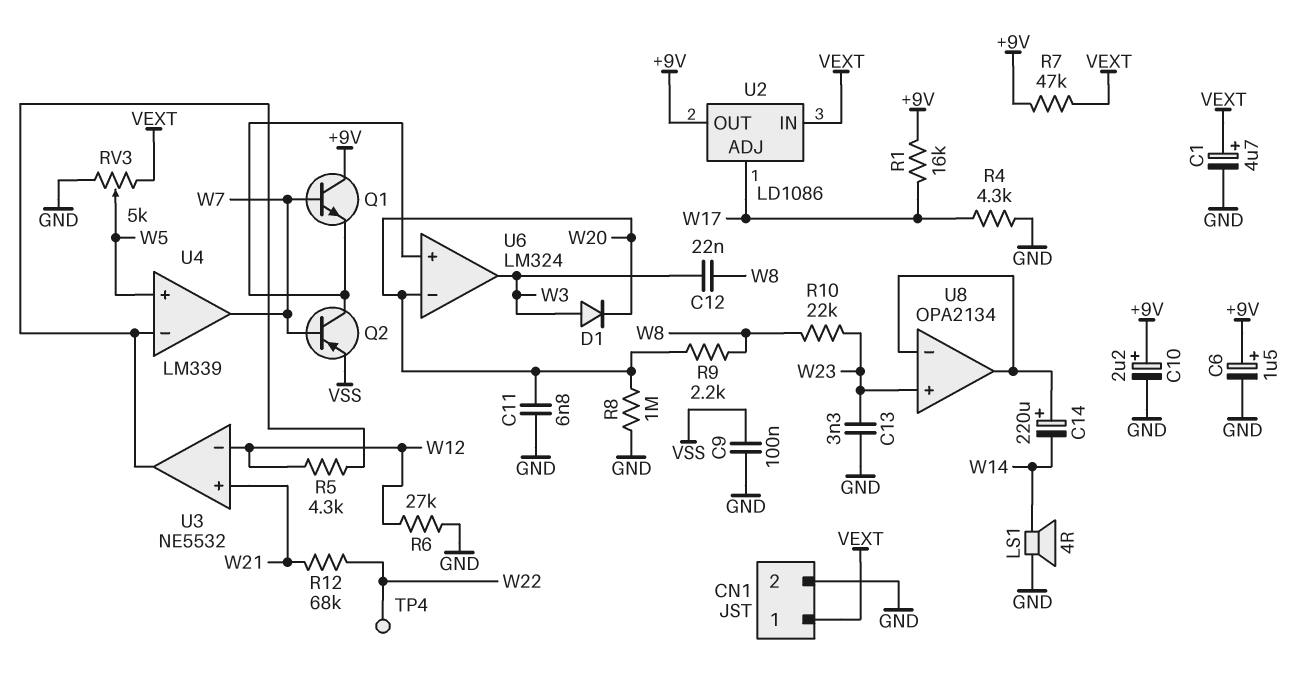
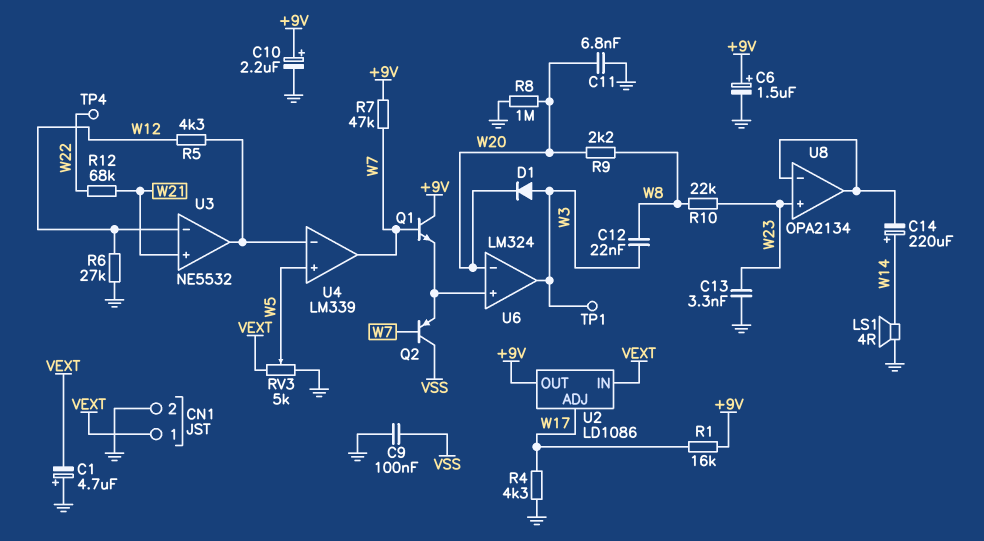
C1: 4.7uF (plus VEXT, minus GND) -> 4.7uF (plus GND, minus VEXT)
C14: 220uF (plus U8/in-, minus W14) -> 220uF (plus W14, minus U8/in-)
Q2: PNP (B W7, C U6/in+, E VSS) -> PNP (B W7, C VSS, E U6/in+)
R7: 47k (+9V, VEXT) -> 47k (+9V, W7)
TP1: none -> test point (W3)

